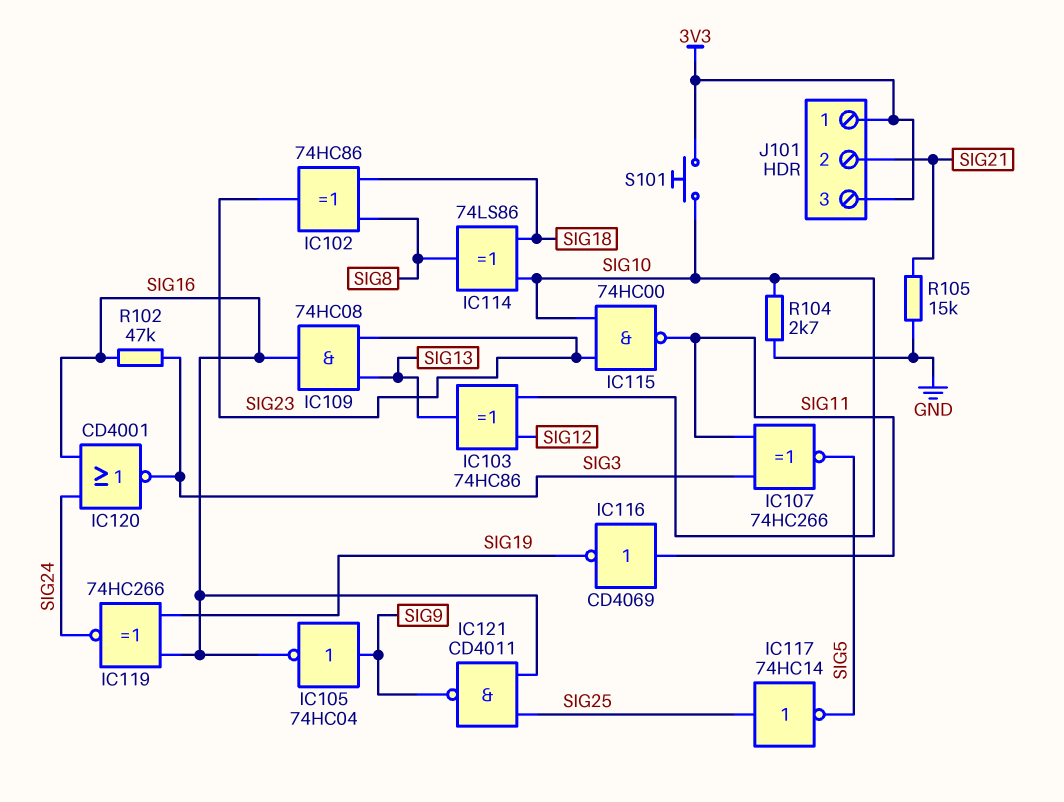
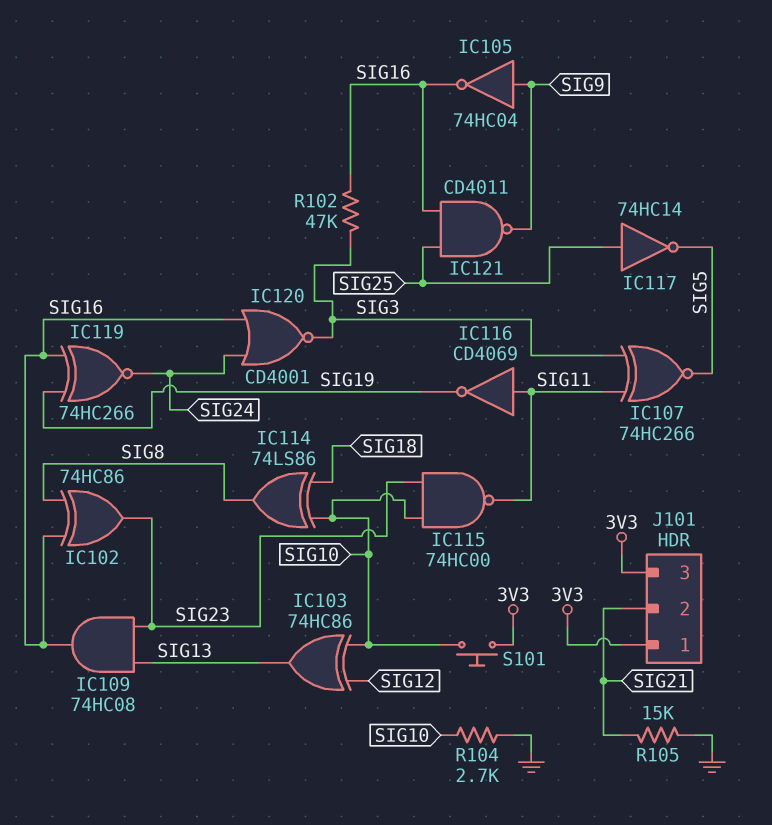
IC102: XOR 74HC86 (in SIG8, in SIG18, out SIG23) -> XOR 74HC86 (in SIG8, in SIG16, out SIG23)

